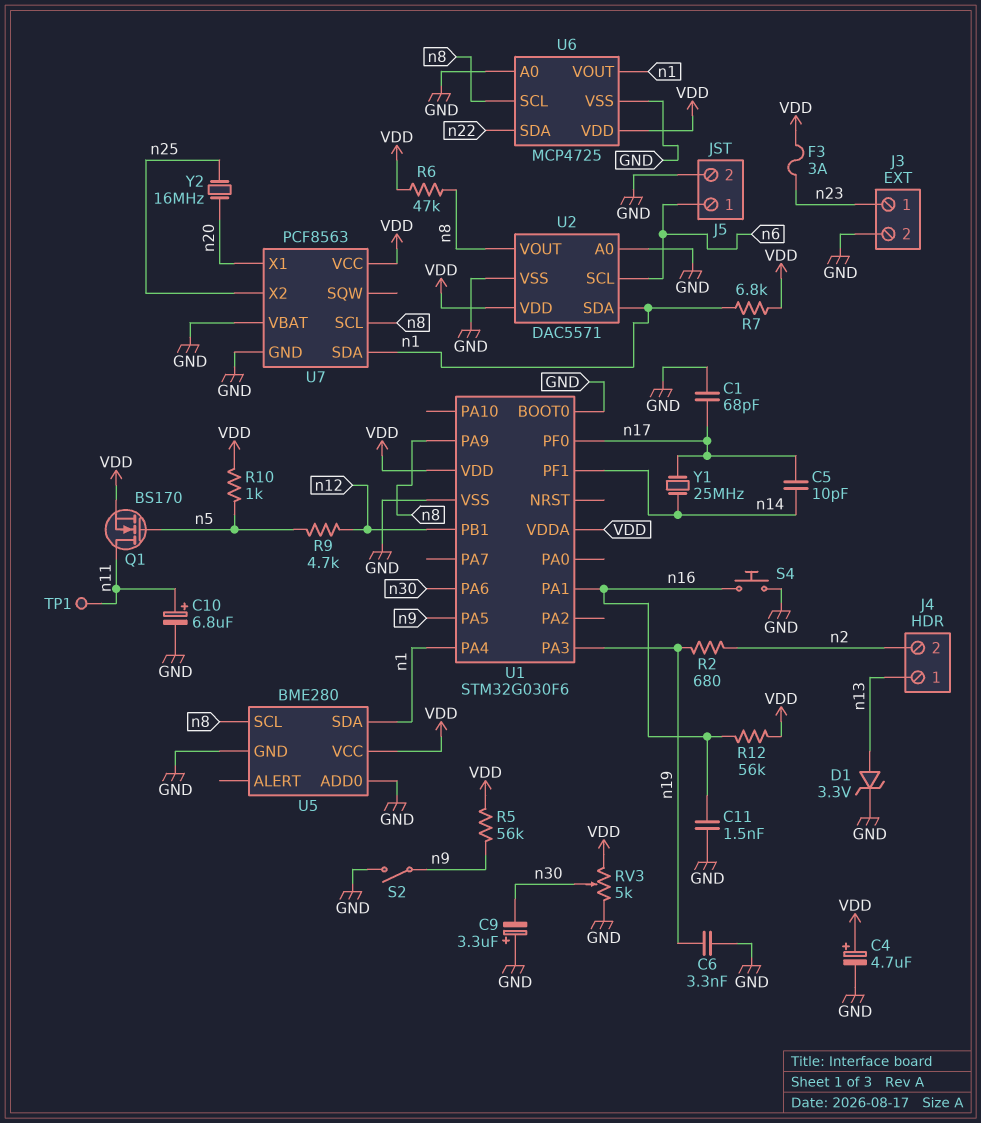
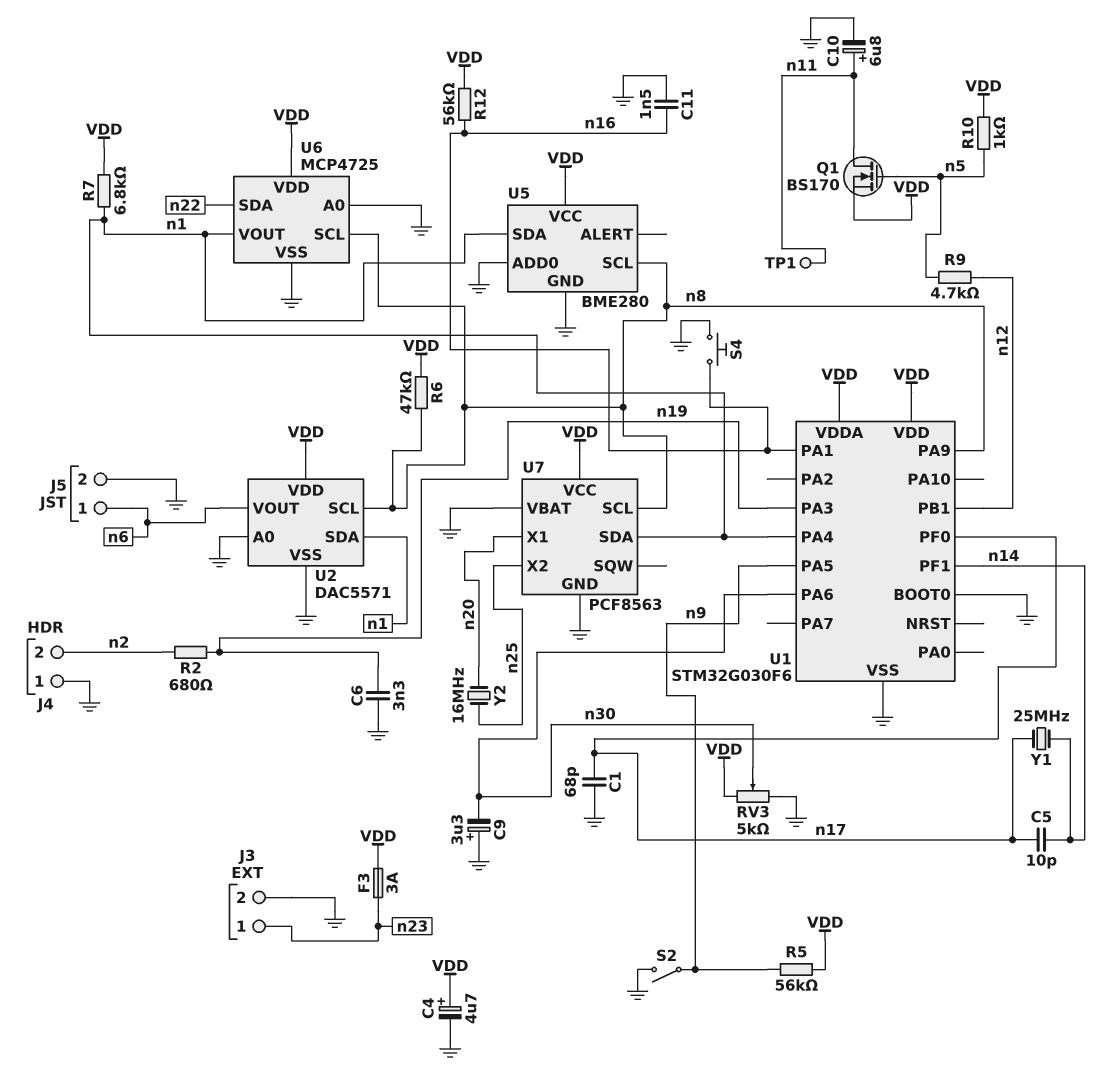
D1: zener 3.3V (A n13, K GND) -> none
J4 pin 1: n13 -> GND
U2 pin SCL: n6 -> n8
U2 pin VOUT: n8 -> n6

